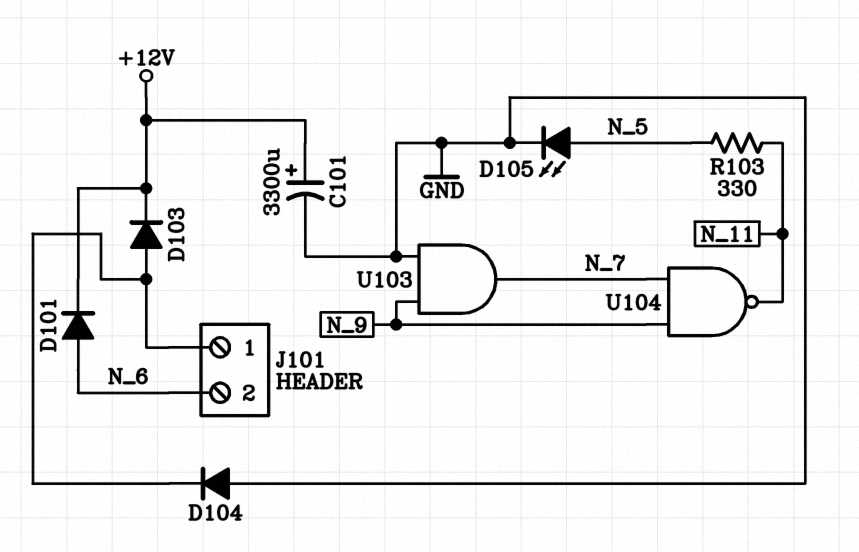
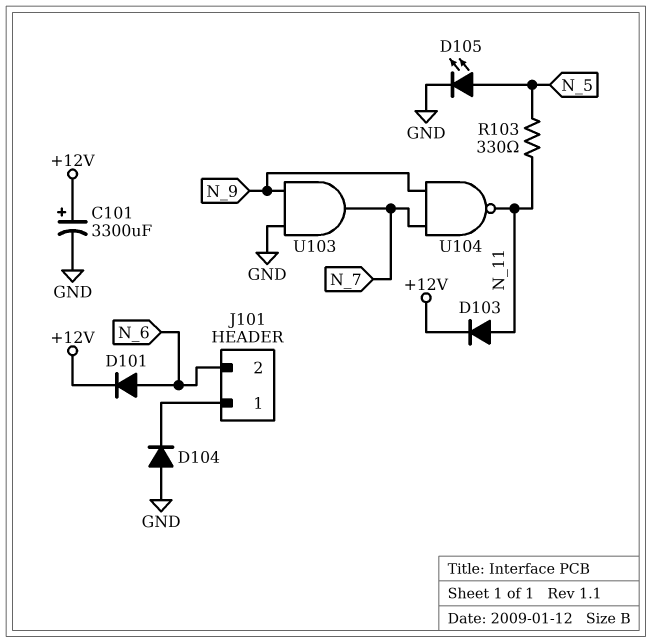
D103: diode (A J101/1, K +12V) -> diode (A N_11, K +12V)

